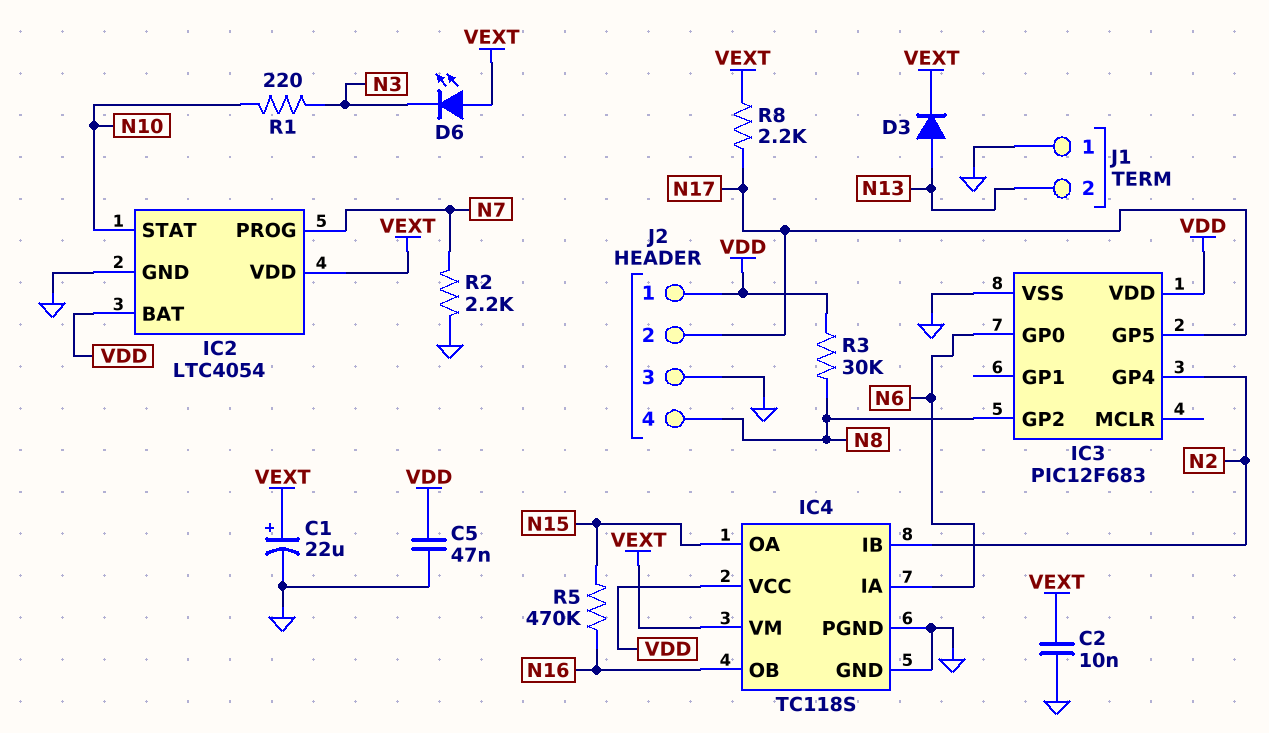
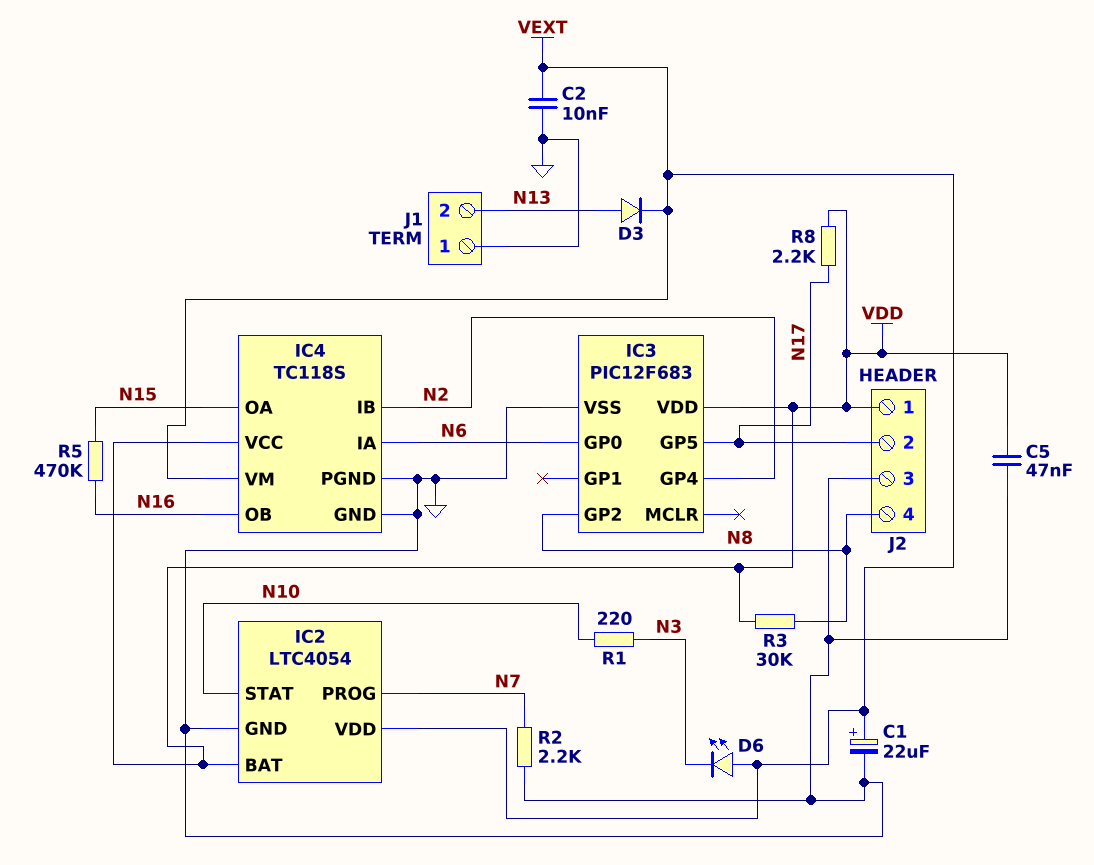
R8: 2.2k (N17, VEXT) -> 2.2k (N17, VDD)

